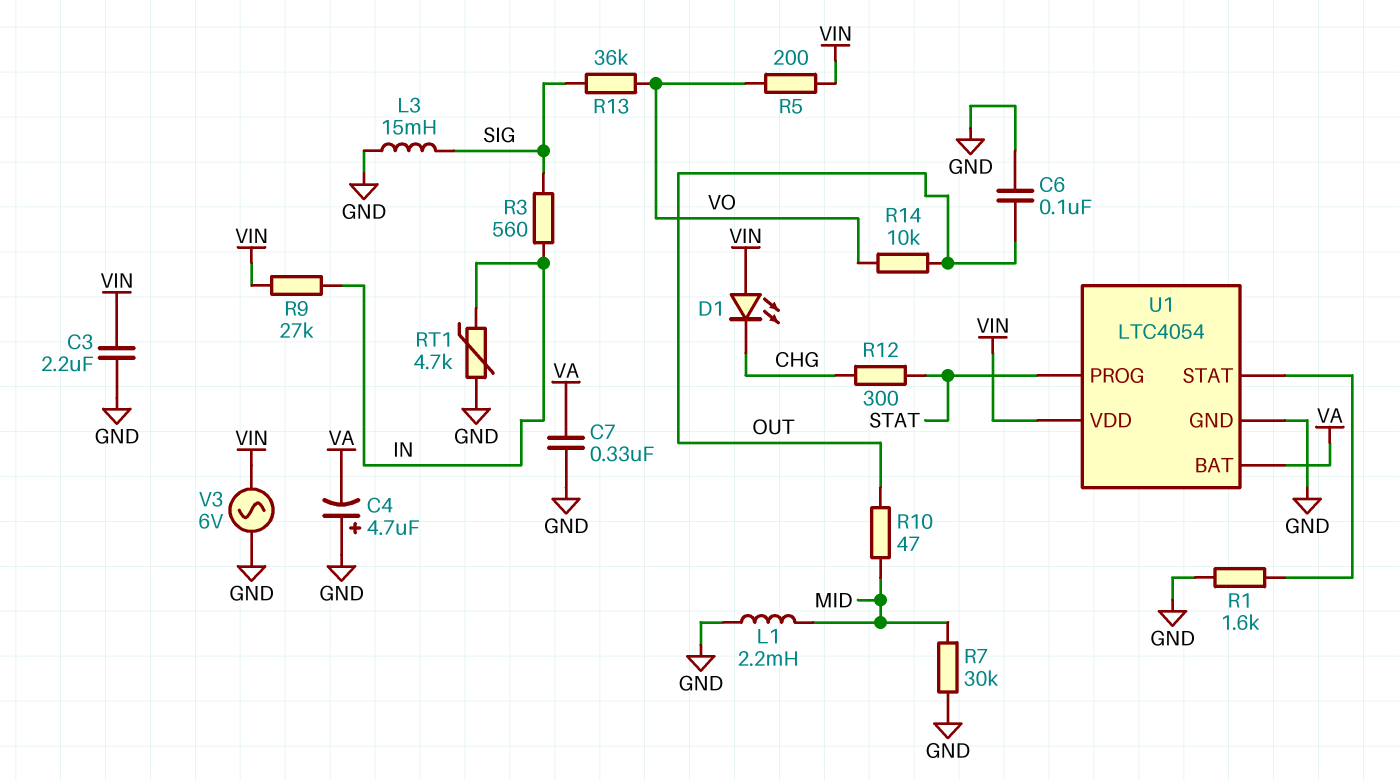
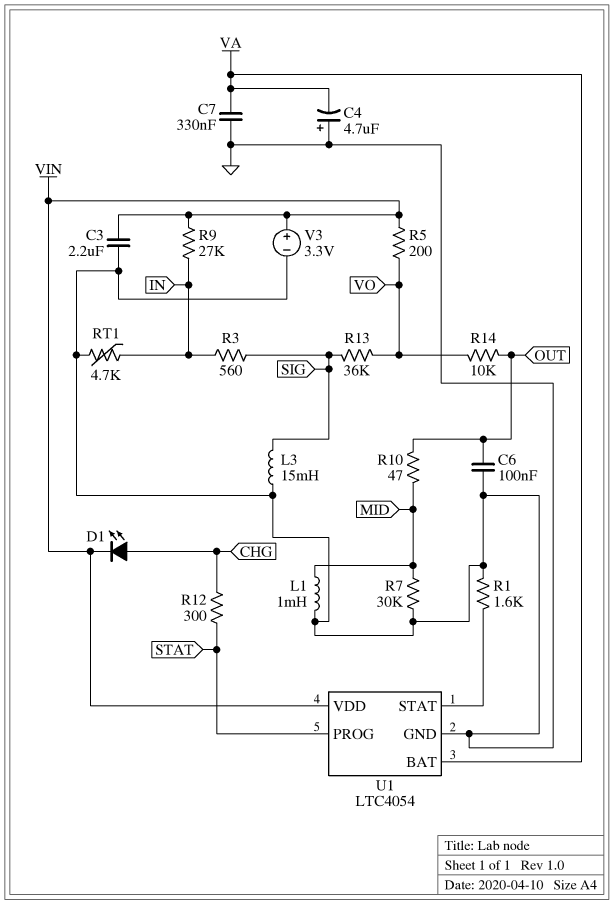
D1: LED (A VIN, K CHG) -> LED (A CHG, K VIN)
L1: 2.2mH (GND, MID) -> 1mH (GND, MID)
V3: AC 6V (GND, VIN) -> 3.3V (plus VIN, minus GND)

